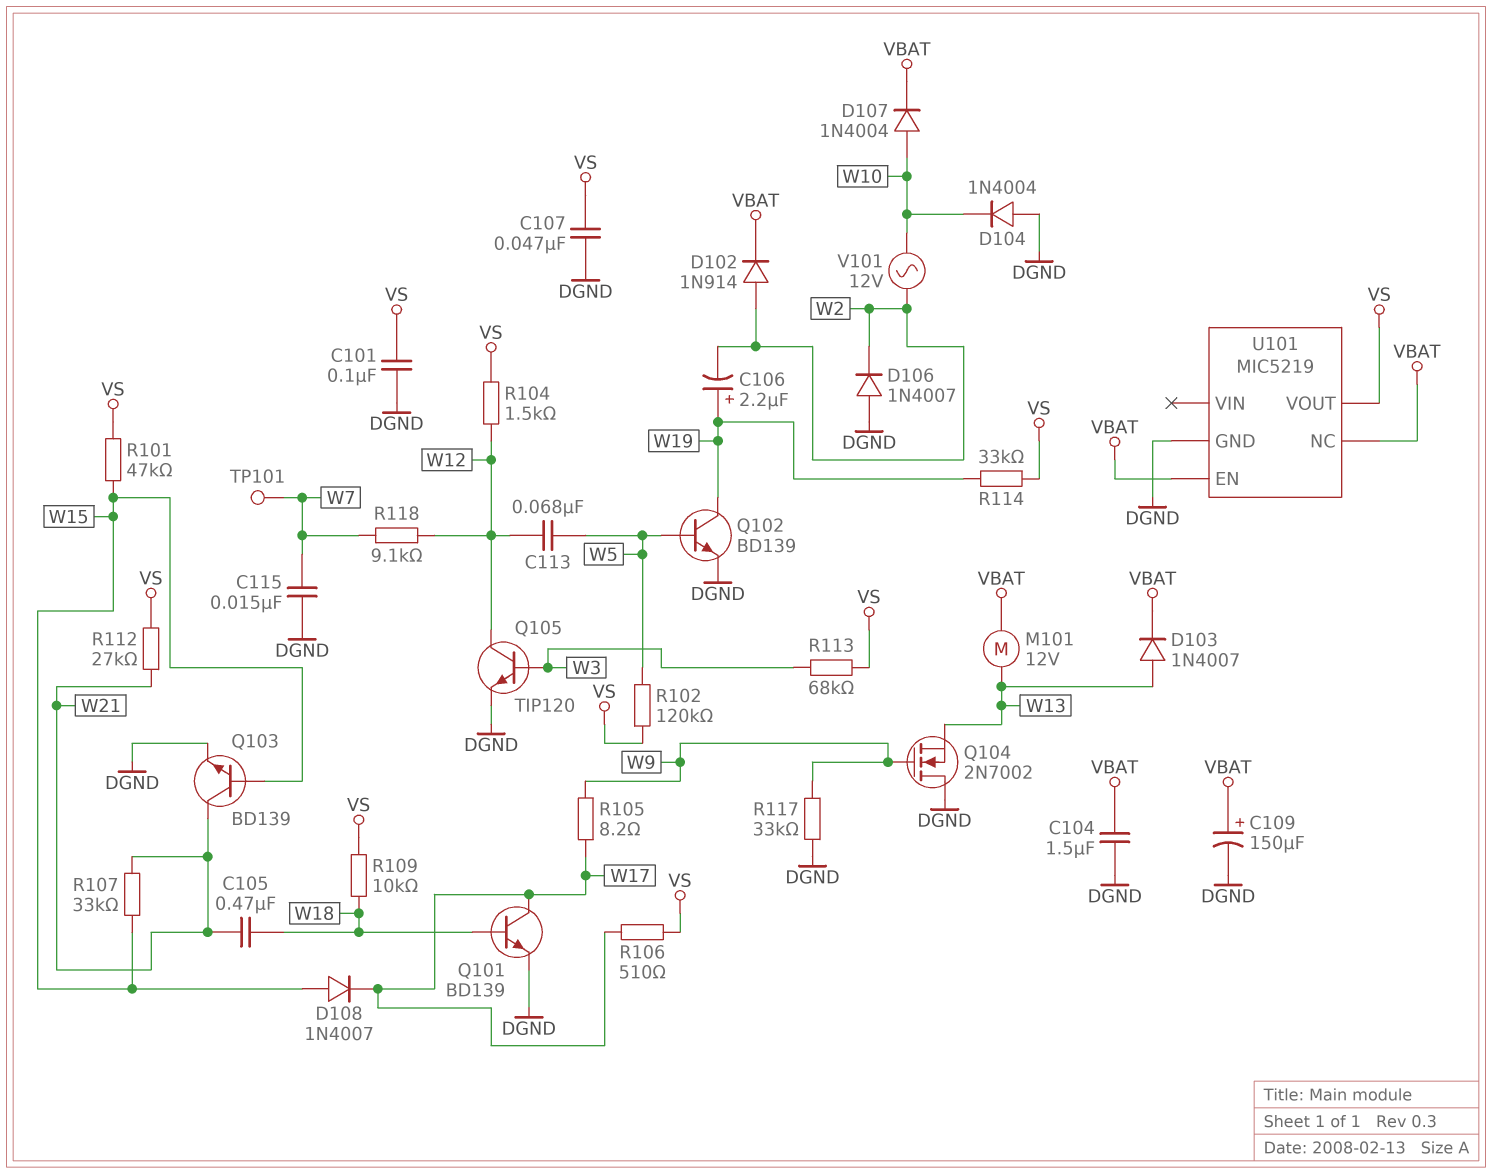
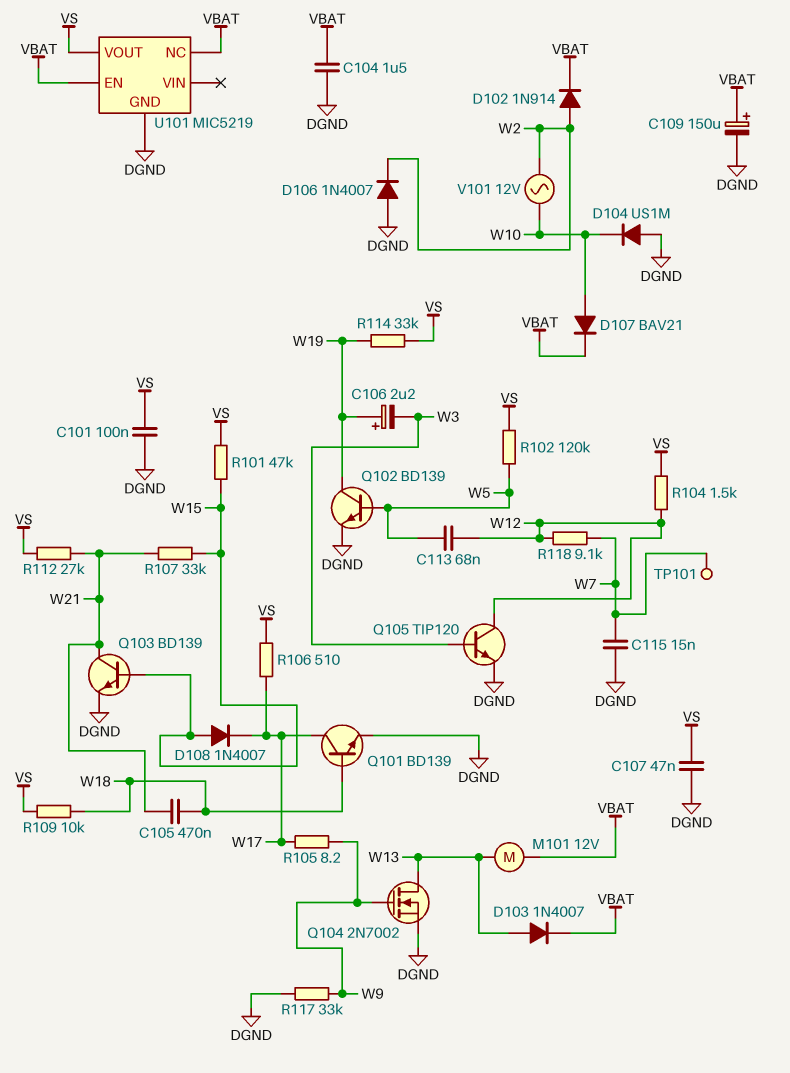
C106: 2.2uF (plus W19, minus W2) -> 2.2uF (plus W19, minus W3)
D104: diode 1N4004 (A DGND, K W10) -> diode US1M (A DGND, K W10)
D107: diode 1N4004 (A W10, K VBAT) -> diode BAV21 (A W10, K VBAT)
Q104: NMOS 2N7002 (G W9, D DGND, S W13) -> NMOS 2N7002 (G W9, D W13, S DGND)
R113: 68k (VS, W3) -> none

